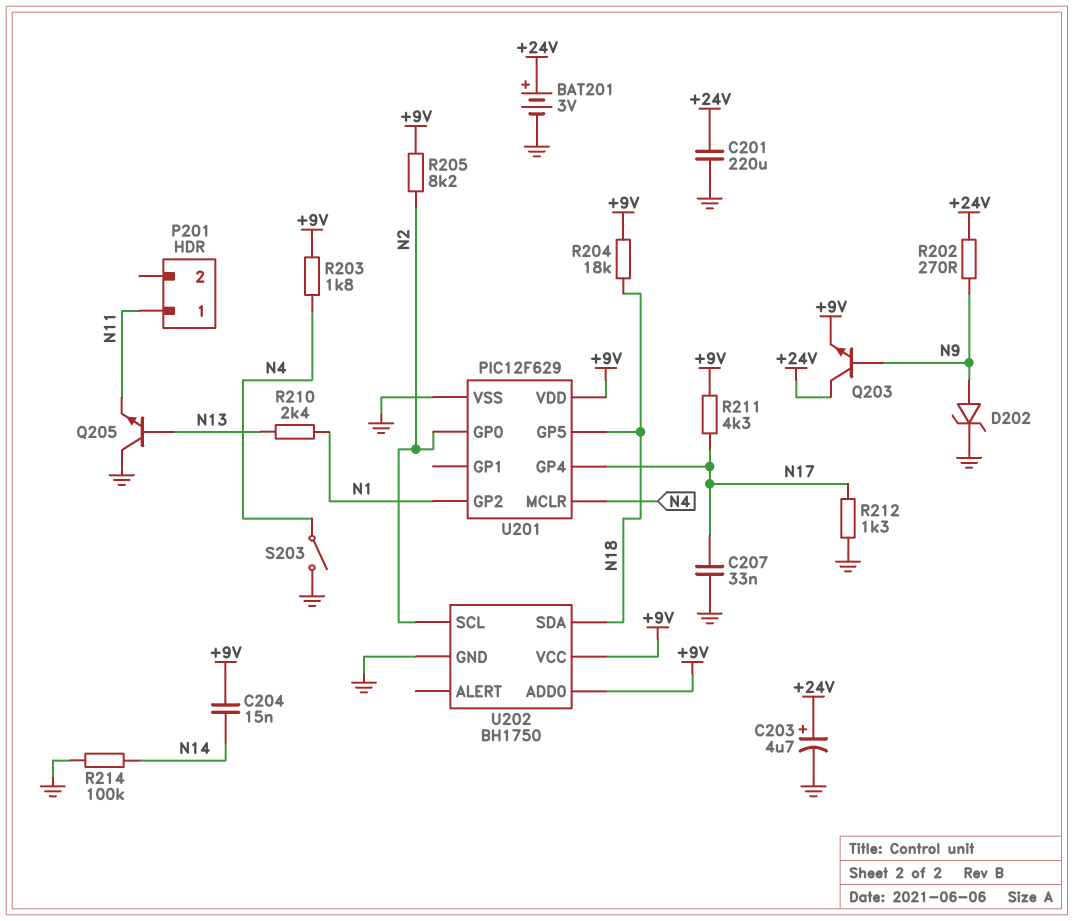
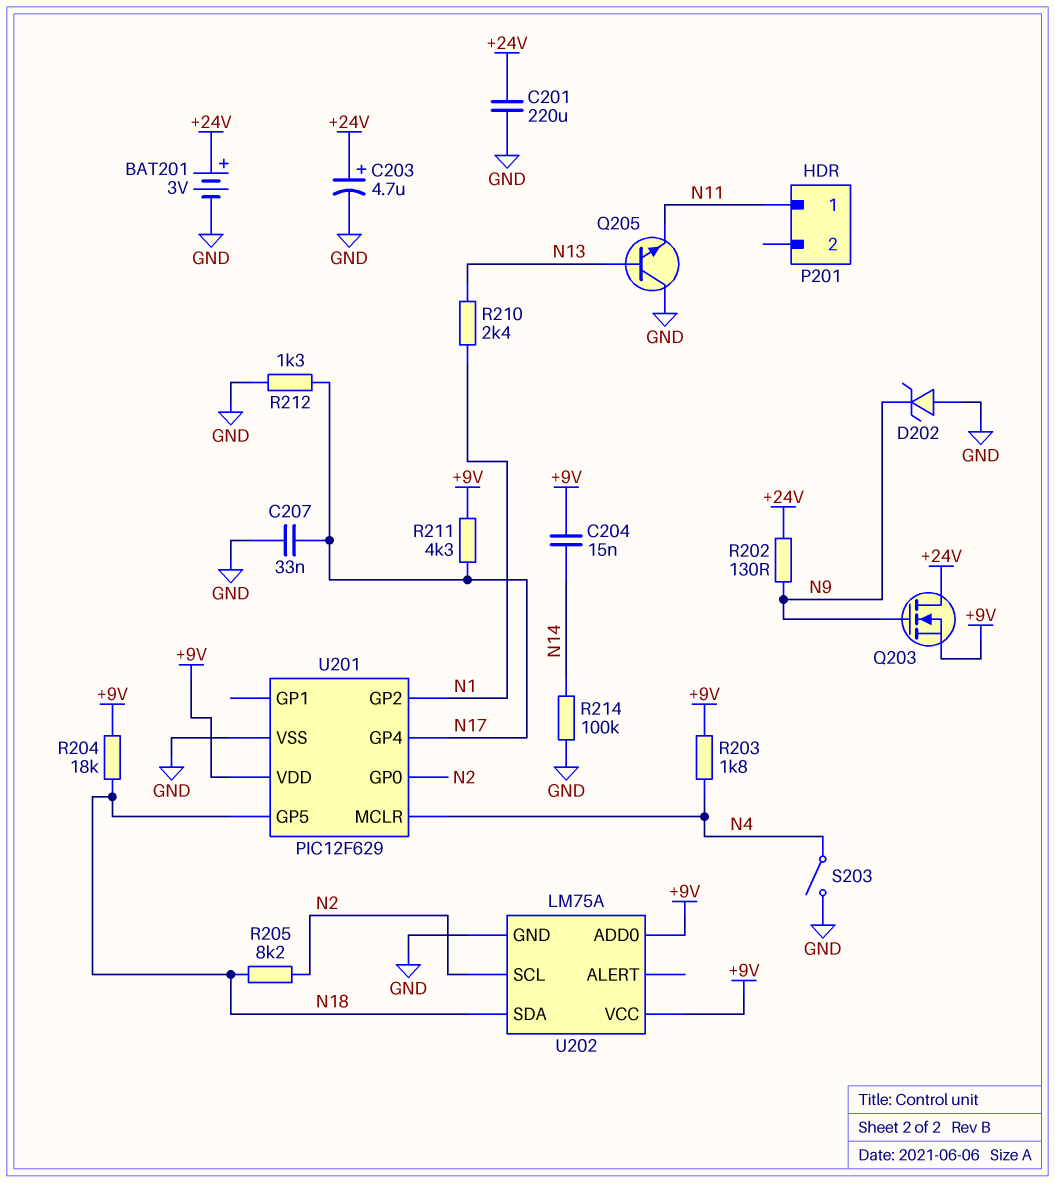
D202: zener (A N9, K GND) -> zener (A GND, K N9)
Q203: NPN (B N9, C +24V, E +9V) -> NMOS (G N9, D +24V, S +9V)
R202: 270 (+24V, N9) -> 130 (+24V, N9)
R205: 8.2k (+9V, N2) -> 8.2k (N2, N18)
U202: BH1750 -> LM75A

